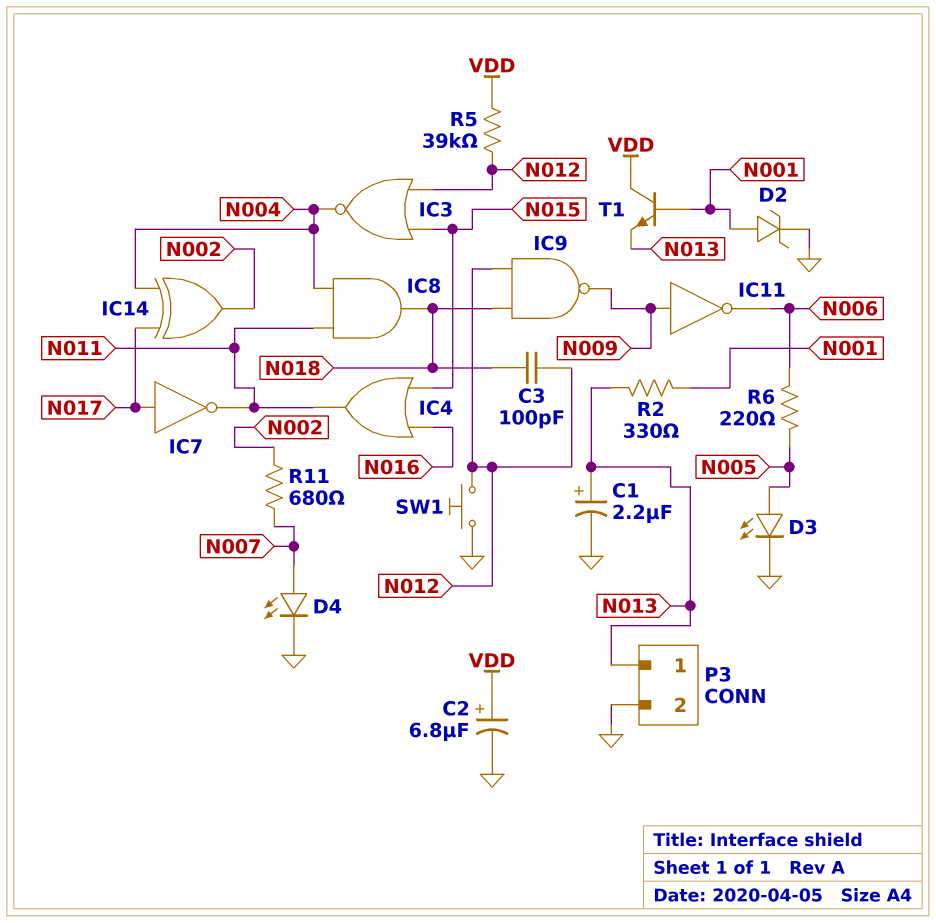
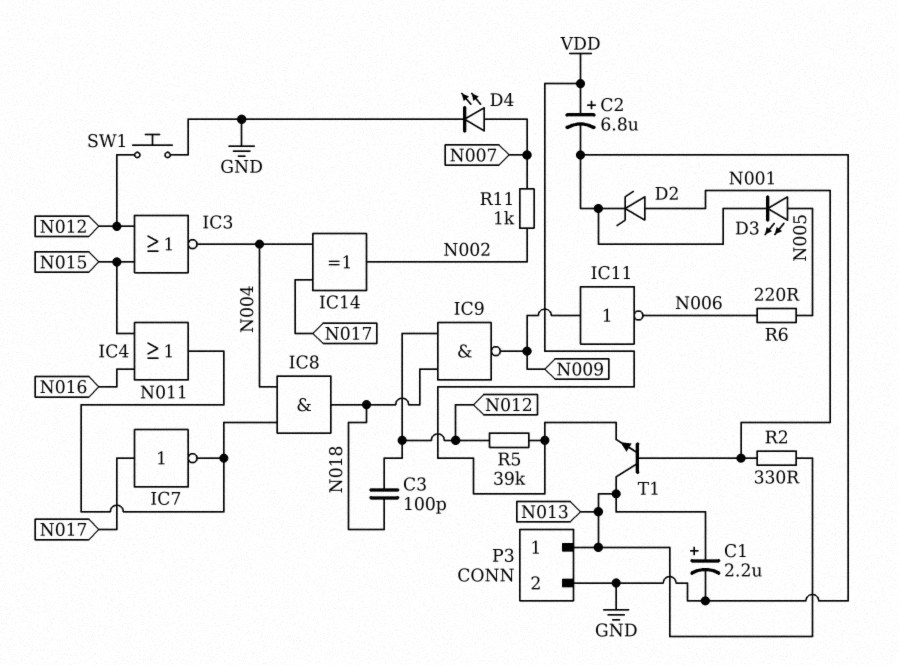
R11: 680 (N002, N007) -> 1k (N002, N007)
T1: NPN (B N001, C VDD, E N013) -> NPN (B N001, C N013, E VDD)

